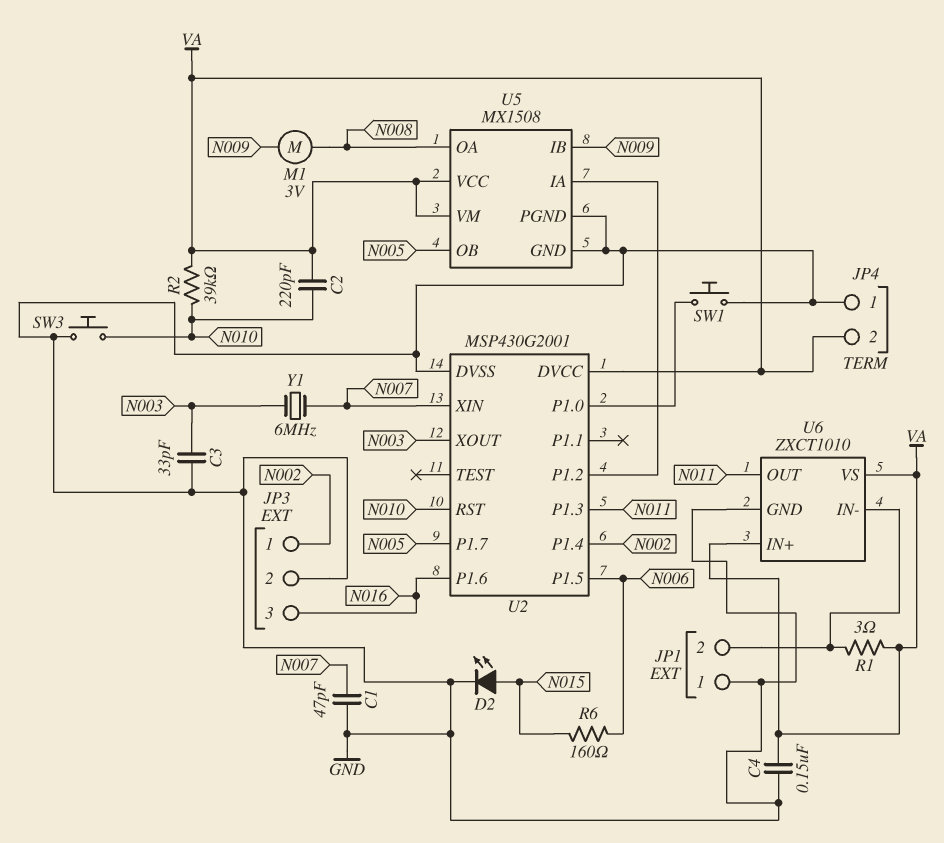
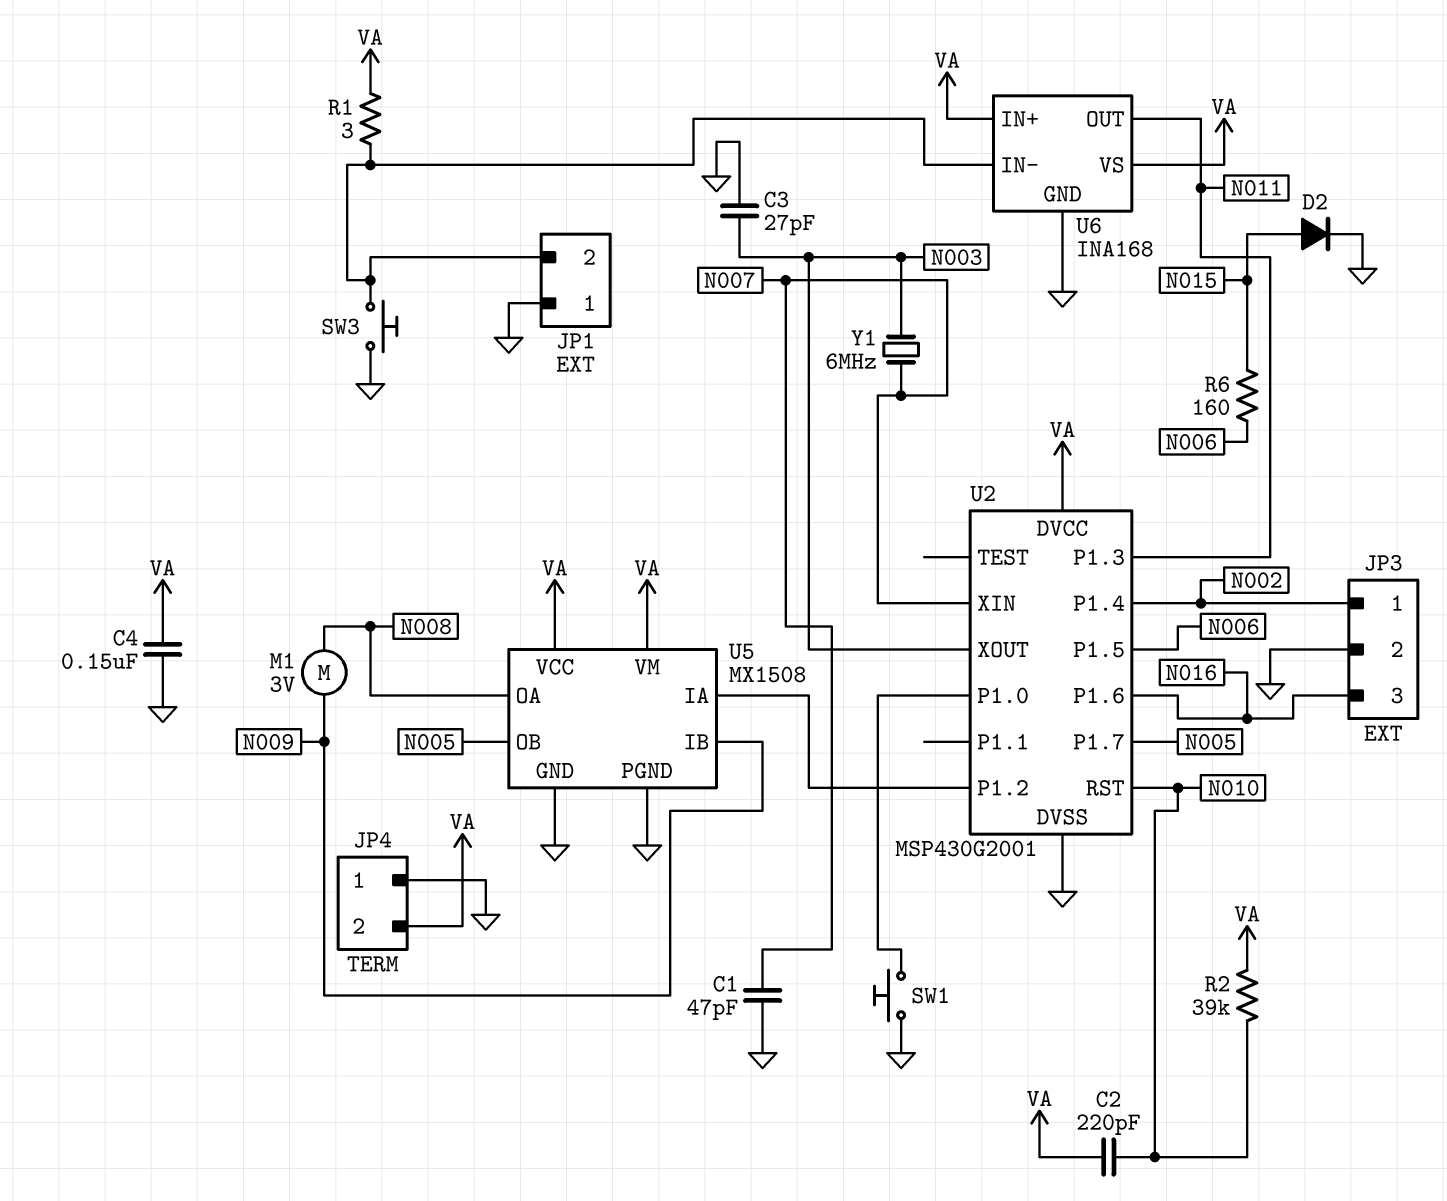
C3: 33pF (GND, N003) -> 27pF (GND, N003)
D2: LED (A N015, K GND) -> diode (A N015, K GND)
SW3: button (GND, N010) -> button (GND, JP1/2)
U6: ZXCT1010 -> INA168

